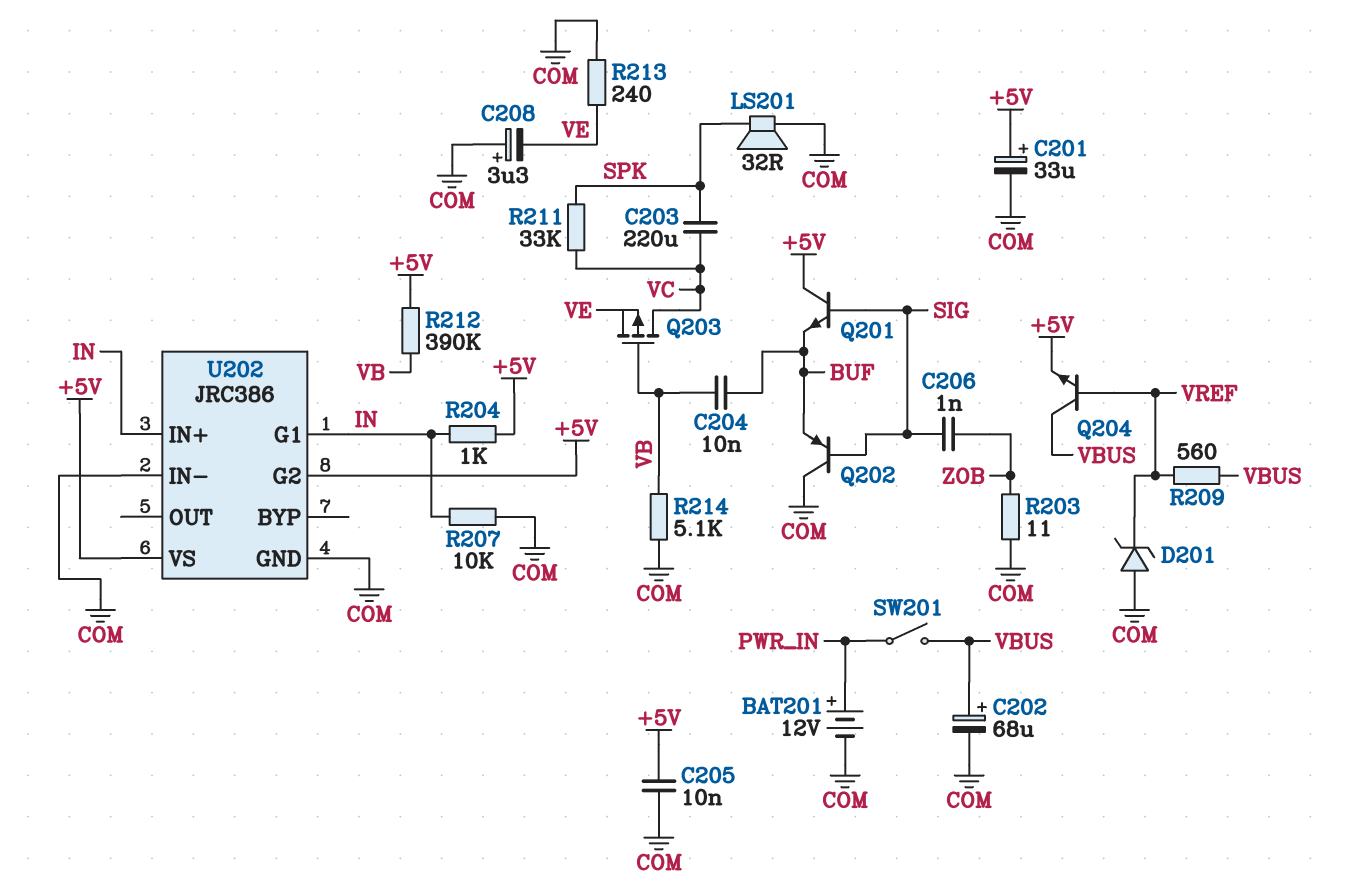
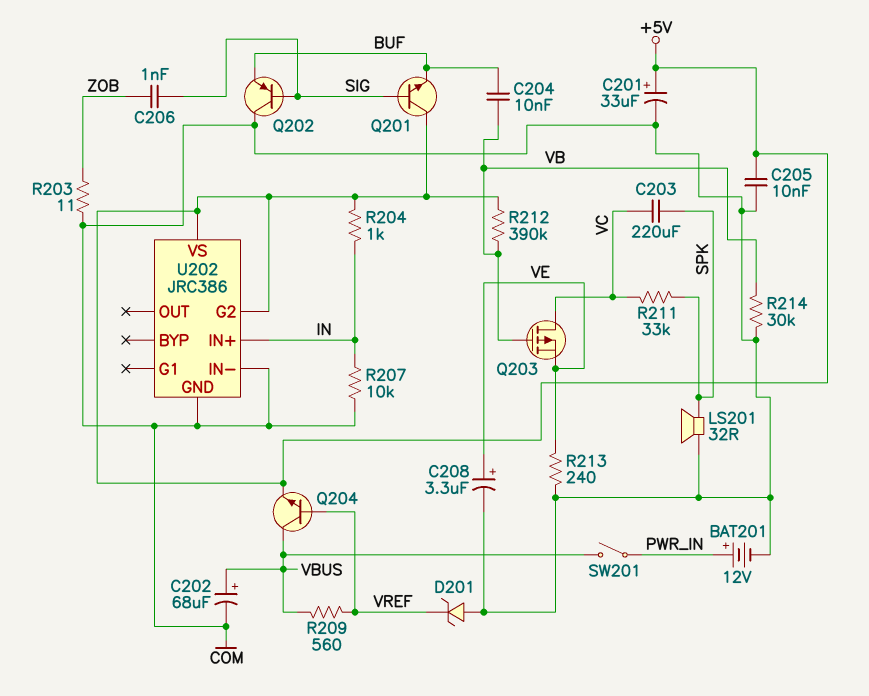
C208: 3.3uF (plus COM, minus VE) -> 3.3uF (plus VE, minus COM)
R214: 5.1k (COM, VB) -> 30k (COM, VB)
U202 pin G1: IN -> none

